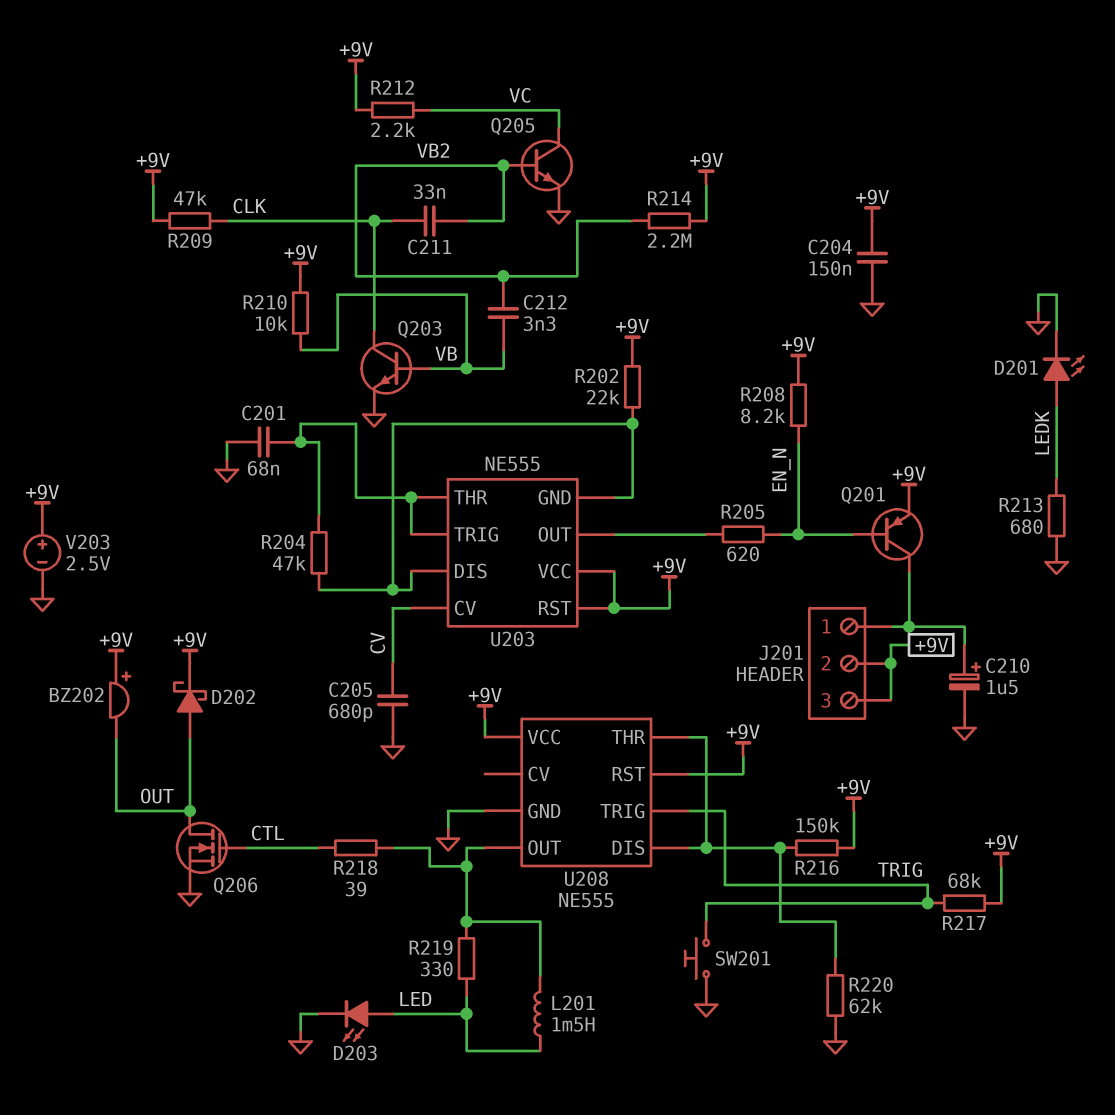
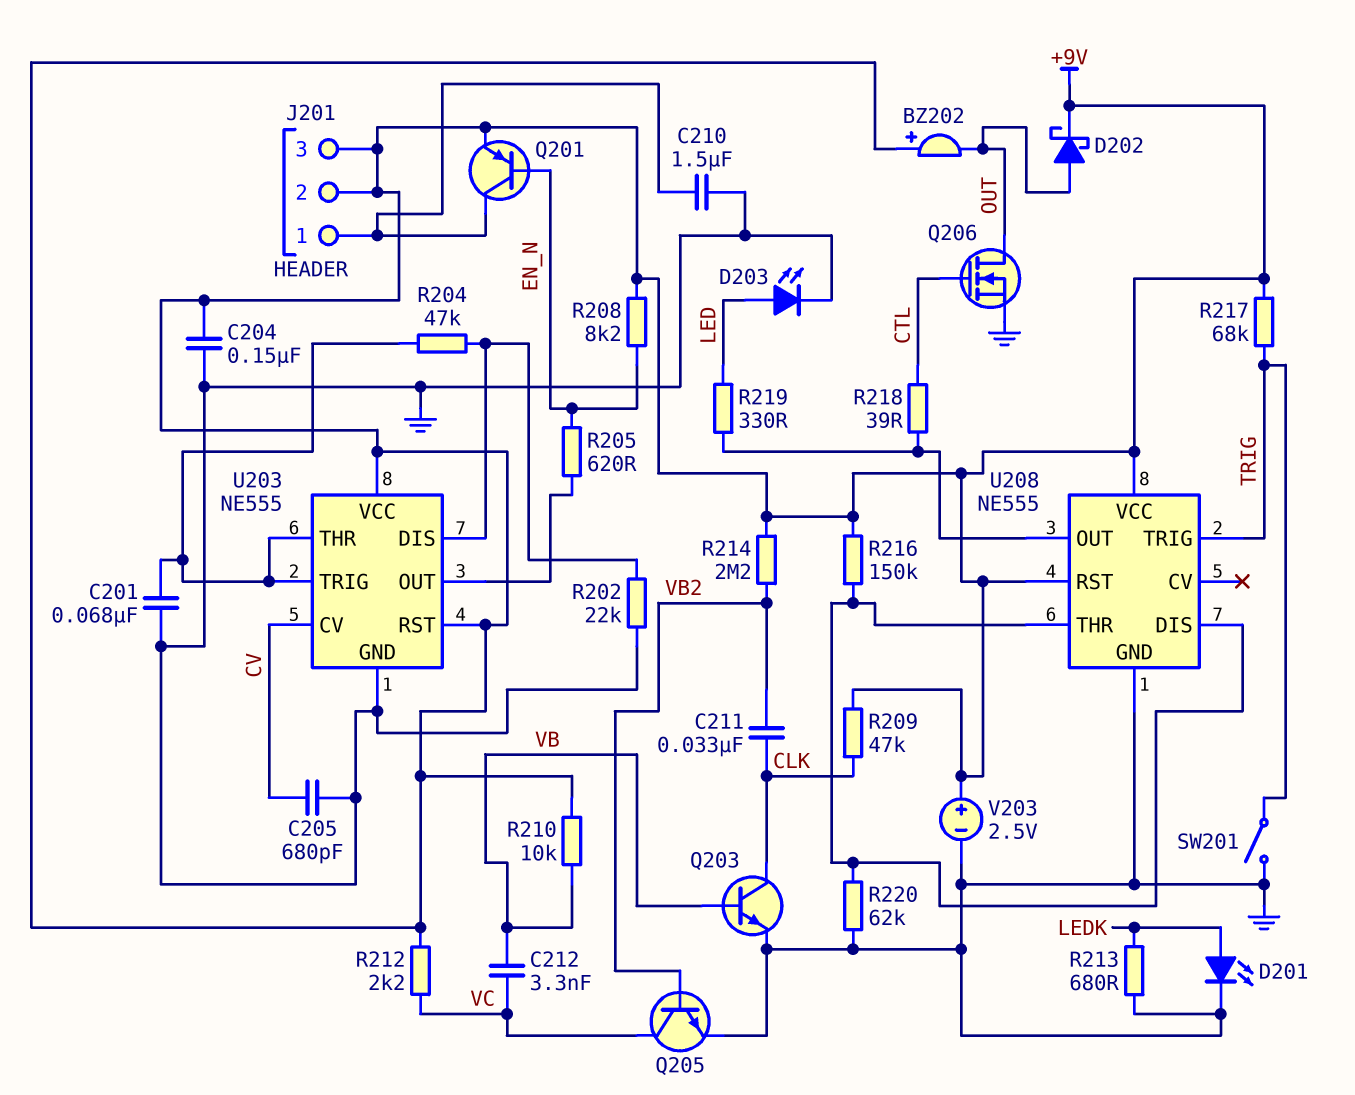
C210: 1.5uF (plus J201/1, minus GND) -> 1.5uF (GND, J201/1)
C212: 3.3nF (VB, VB2) -> 3.3nF (VB, VC)
L201: 1.5mH (LED, U208/OUT) -> none
R202: 22k (+9V, U203/DIS) -> 22k (GND, U203/DIS)
SW201: button (GND, TRIG) -> switch (GND, TRIG)
U203 pin GND: U203/DIS -> GND

